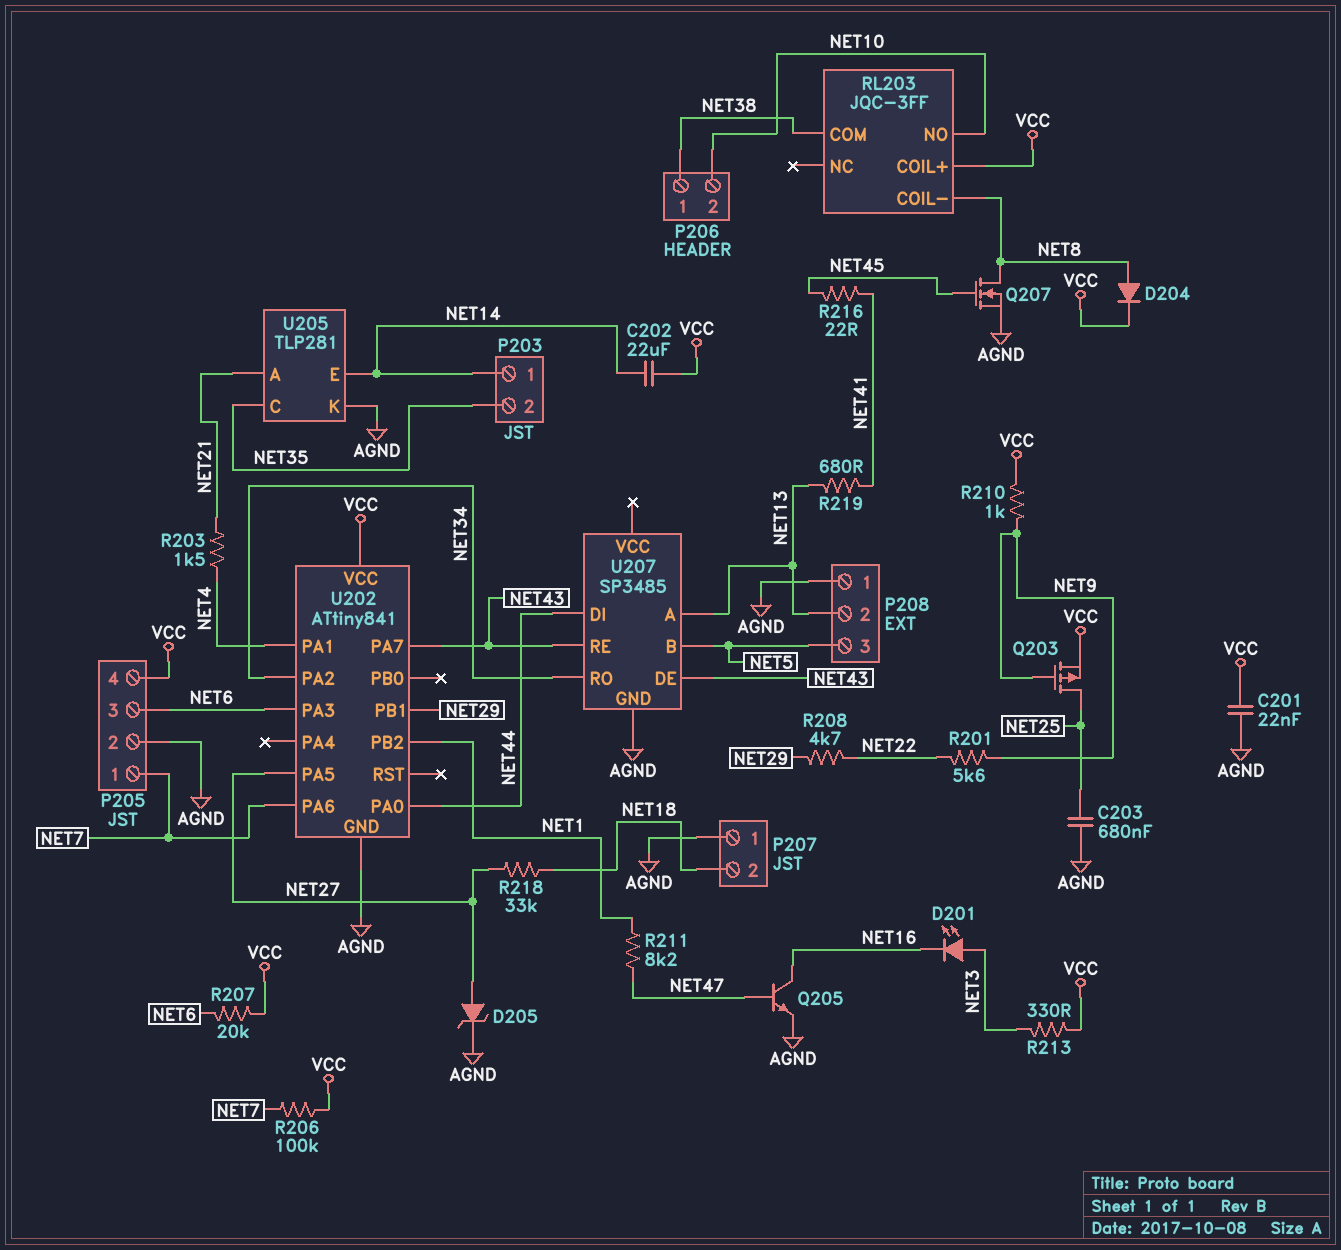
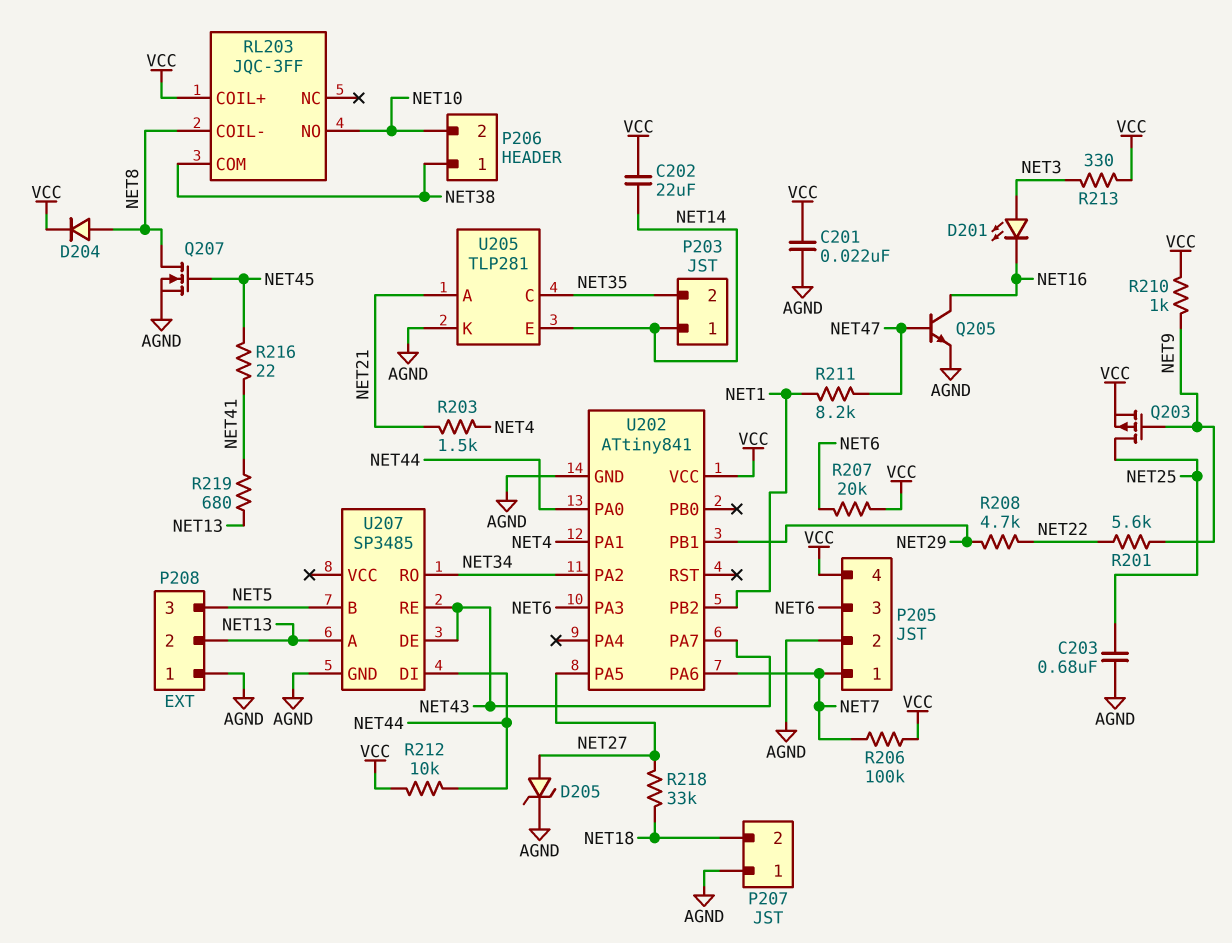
R212: none -> 10k (NET44, VCC)

